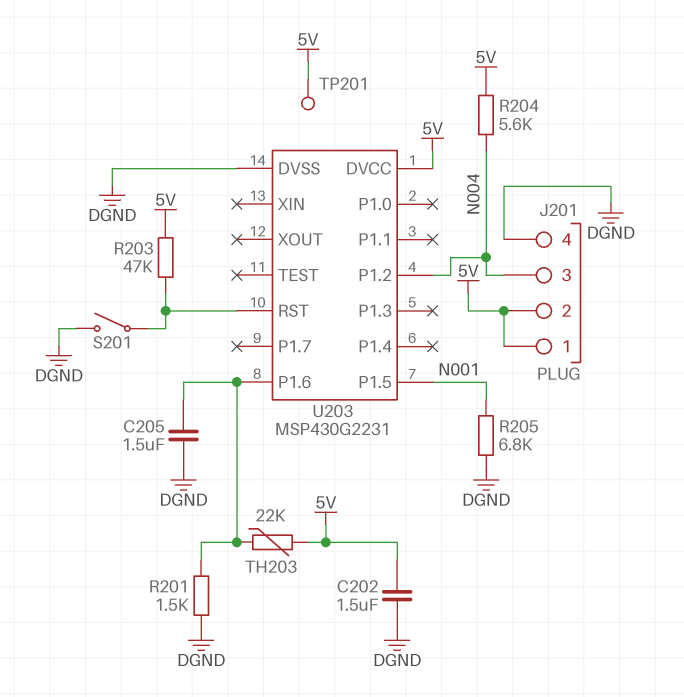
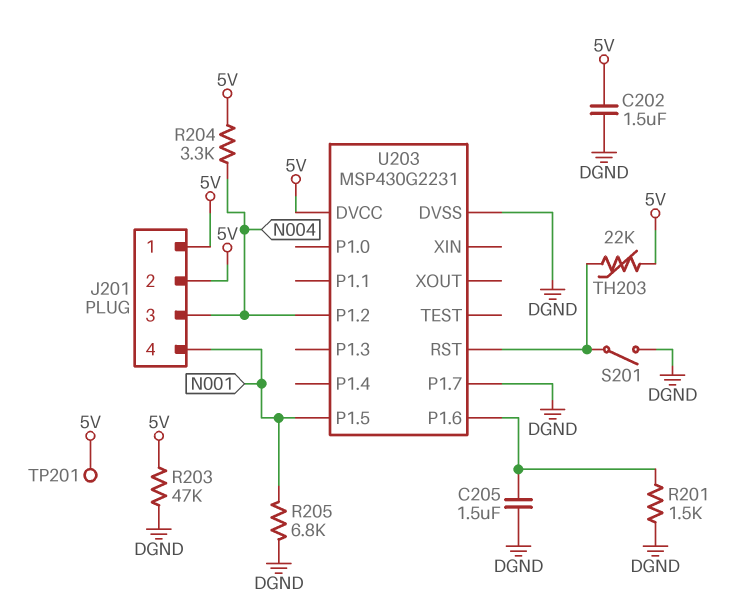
J201 pin 4: DGND -> N001
R203: 47k (5V, U203/RST) -> 47k (5V, DGND)
R204: 5.6k (5V, N004) -> 3.3k (5V, N004)
TH203: 22k (5V, U203/P1.6) -> 22k (5V, U203/RST)
U203 pin P1.7: none -> DGND

